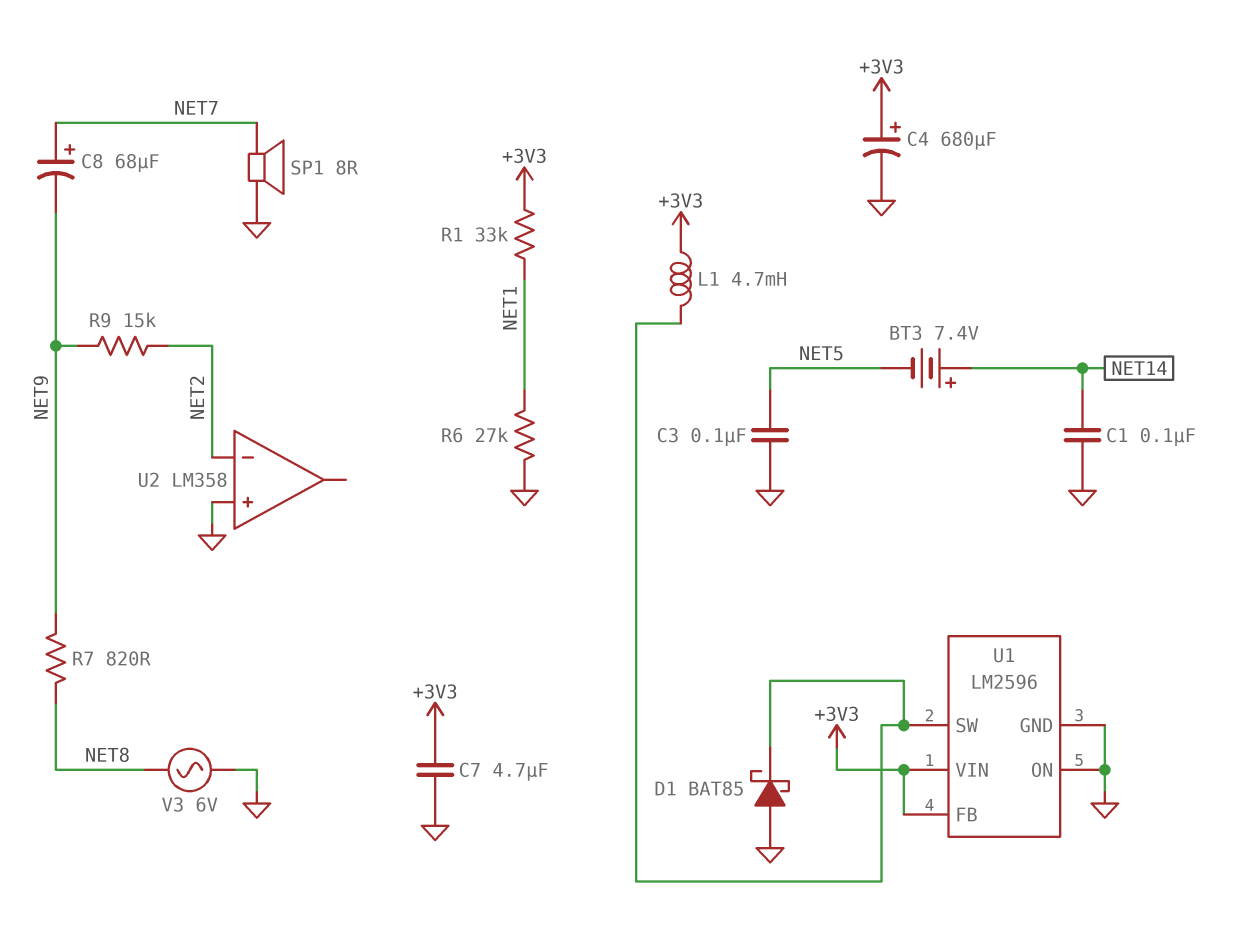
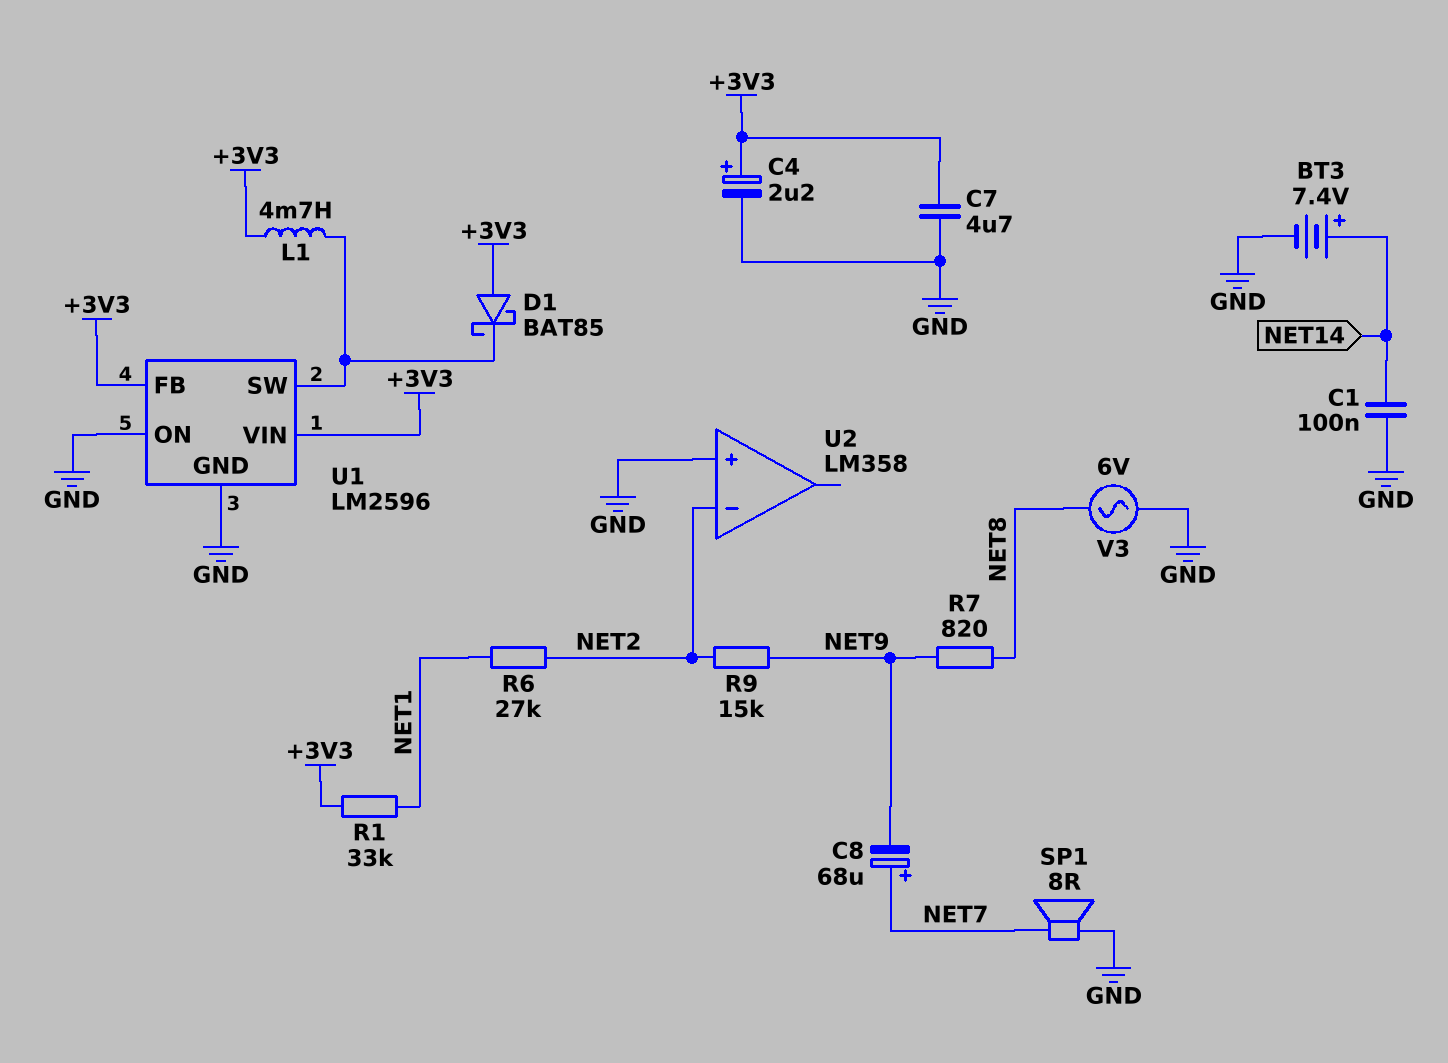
BT3: 7.4V (plus NET14, minus NET5) -> 7.4V (plus NET14, minus GND)
C3: 100nF (GND, NET5) -> none
C4: 680uF (plus +3V3, minus GND) -> 2.2uF (plus +3V3, minus GND)
D1: schottky BAT85 (A GND, K U1/SW) -> schottky BAT85 (A +3V3, K U1/SW)
R6: 27k (GND, NET1) -> 27k (NET1, NET2)

